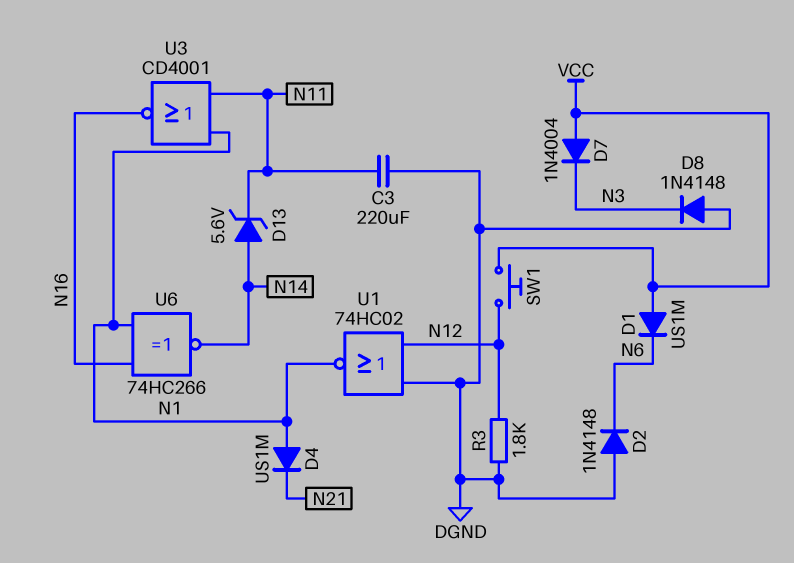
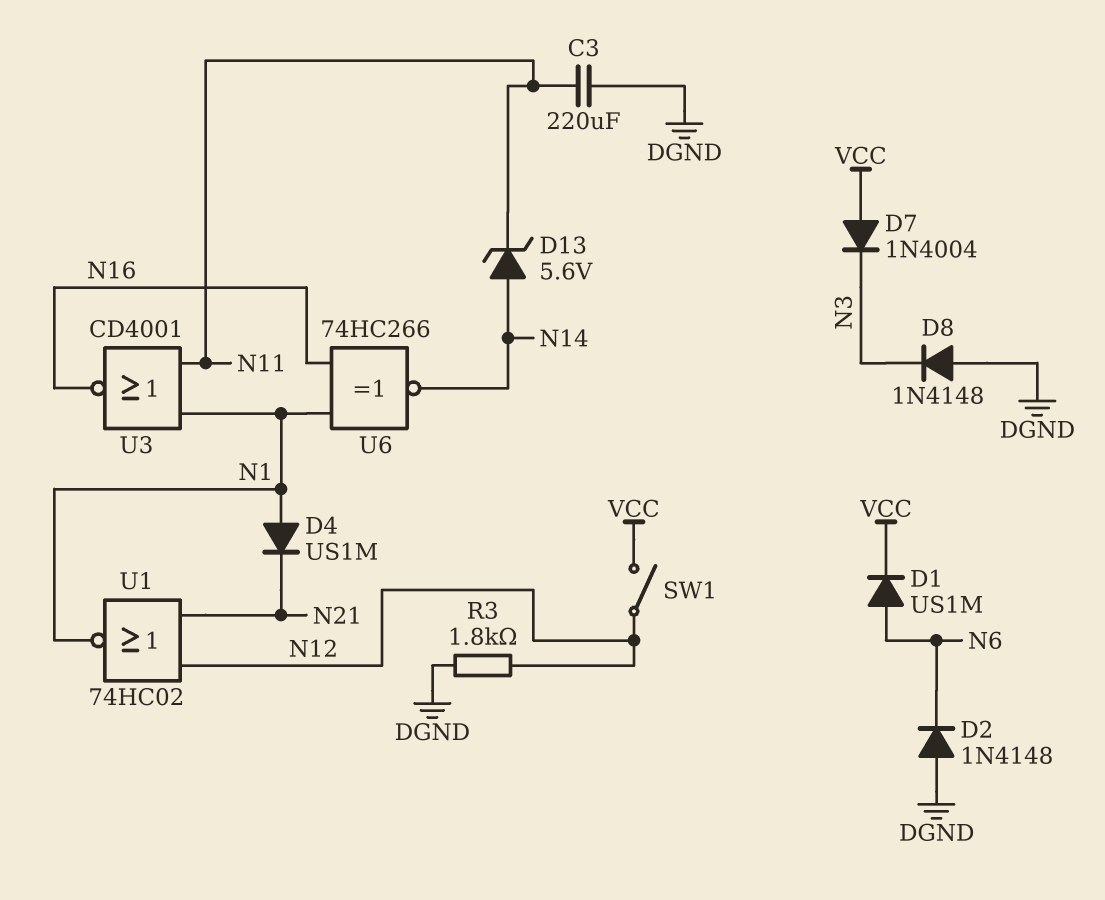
D1: diode US1M (A VCC, K N6) -> diode US1M (A N6, K VCC)
SW1: button (N12, VCC) -> switch (N12, VCC)
U1: NOR 74HC02 (in DGND, in N12, out N1) -> NOR 74HC02 (in N12, in N21, out N1)

